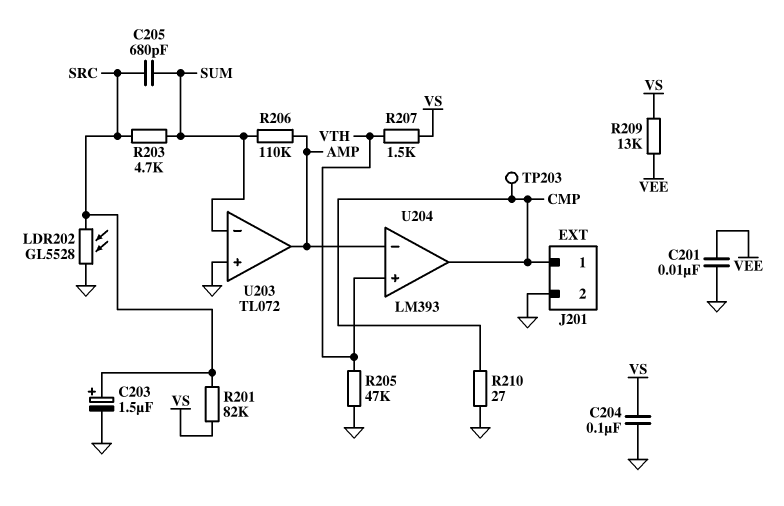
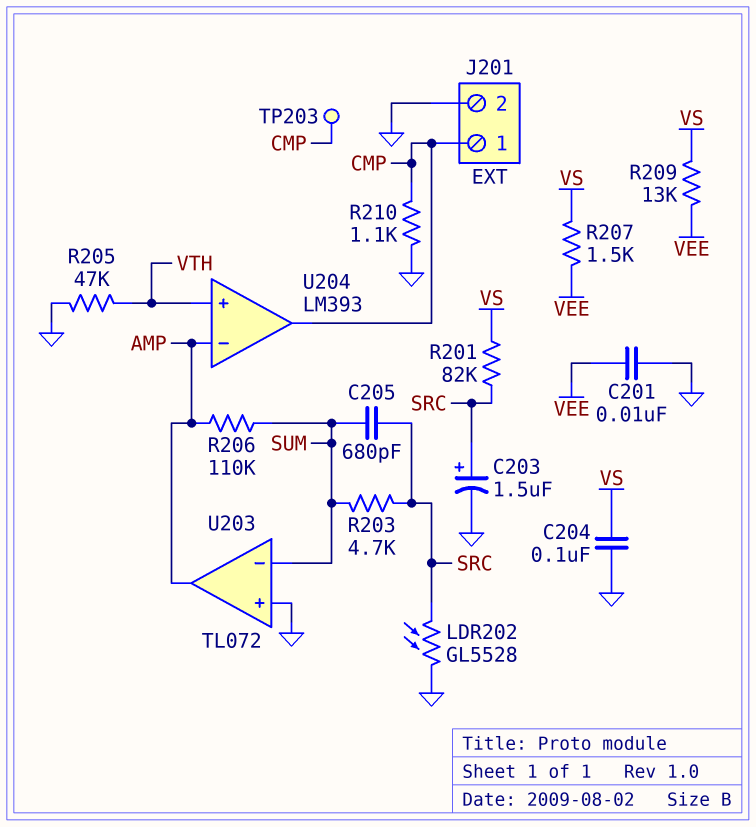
R207: 1.5k (VS, VTH) -> 1.5k (VEE, VS)
R210: 27 (CMP, GND) -> 1.1k (CMP, GND)

